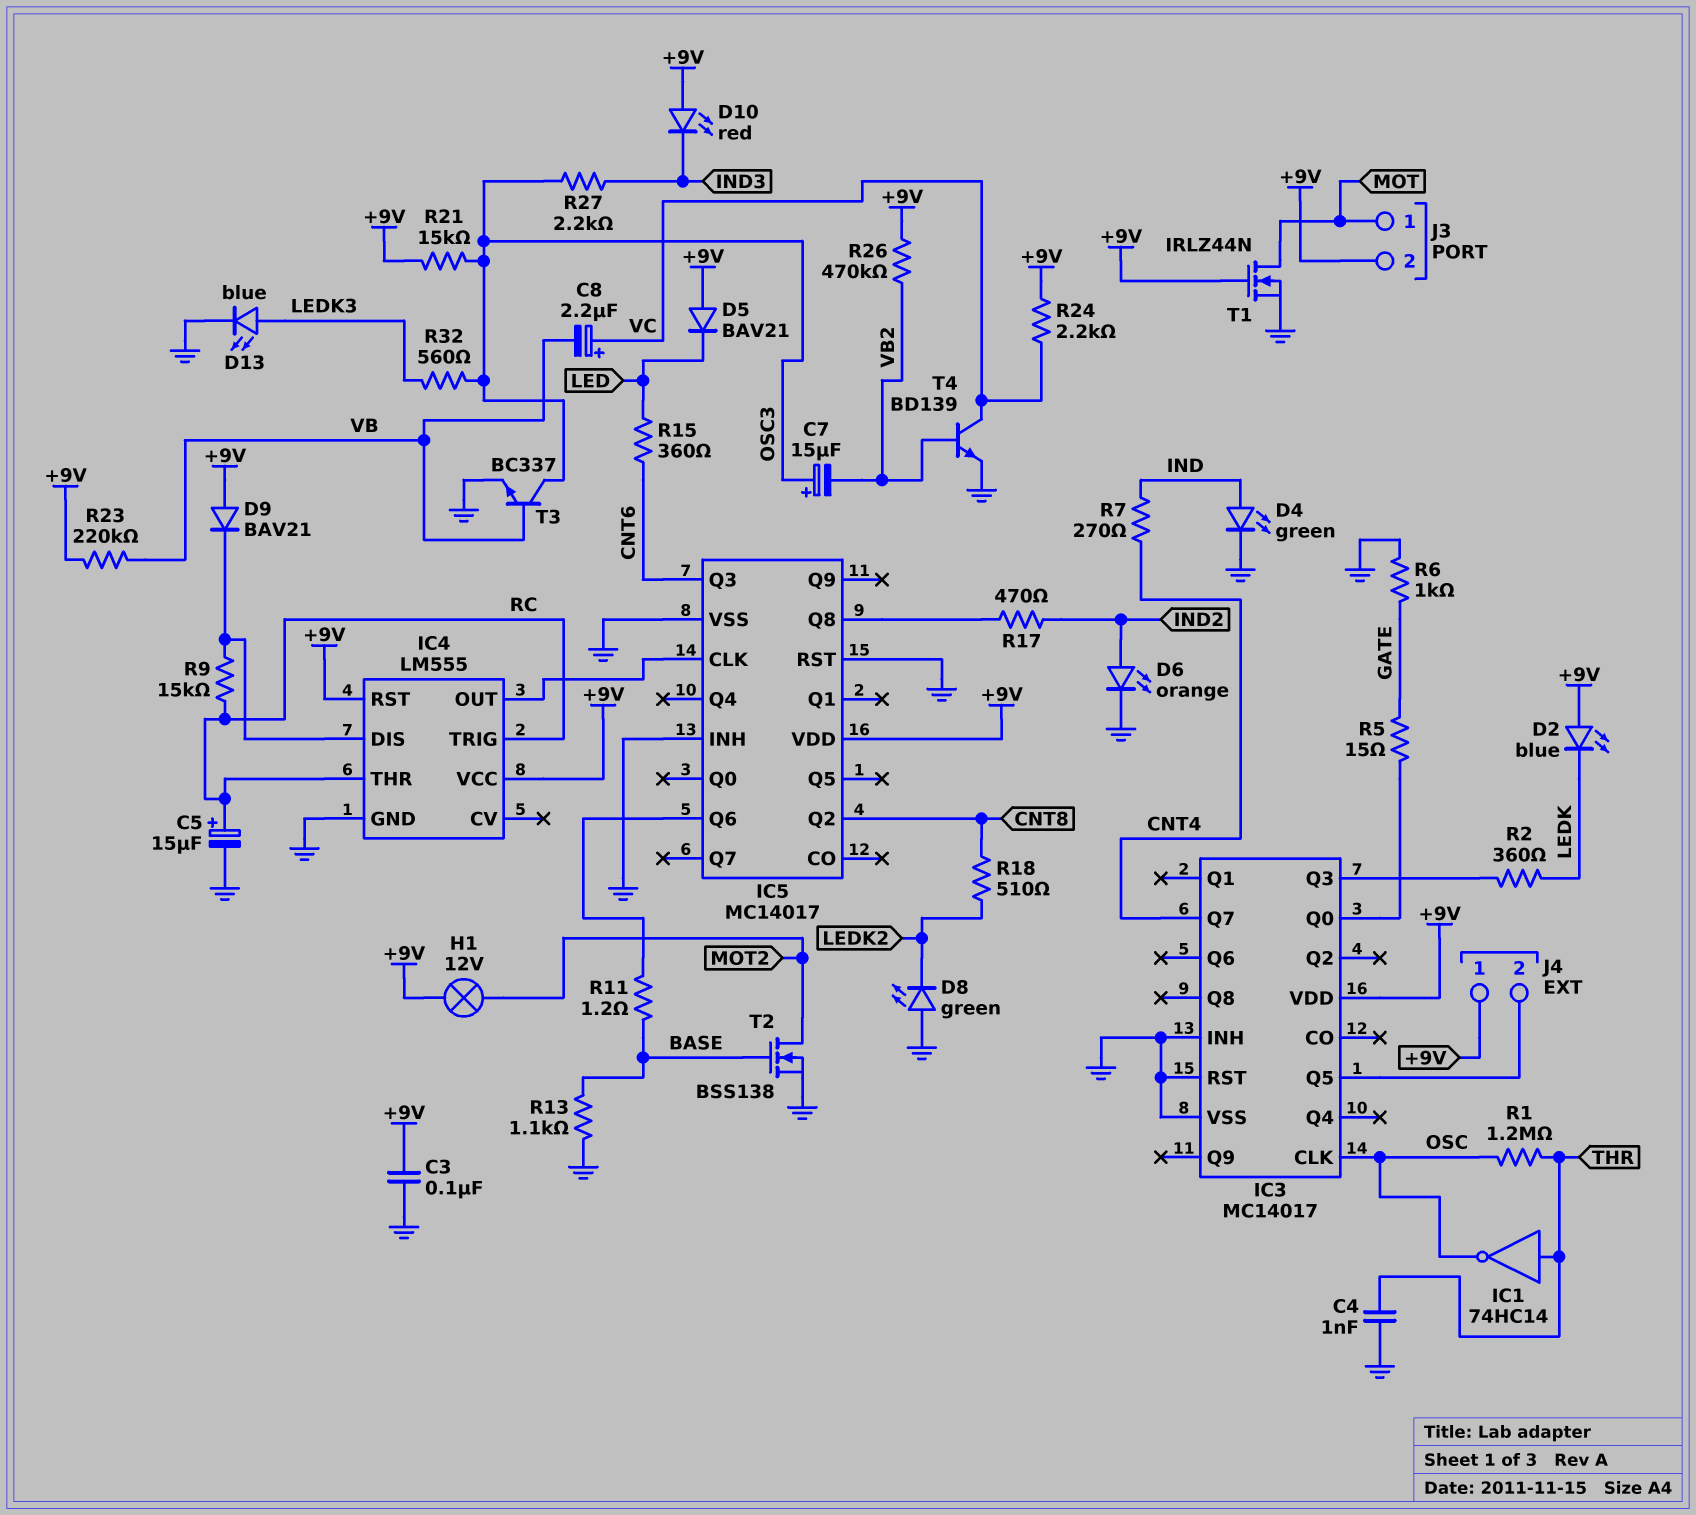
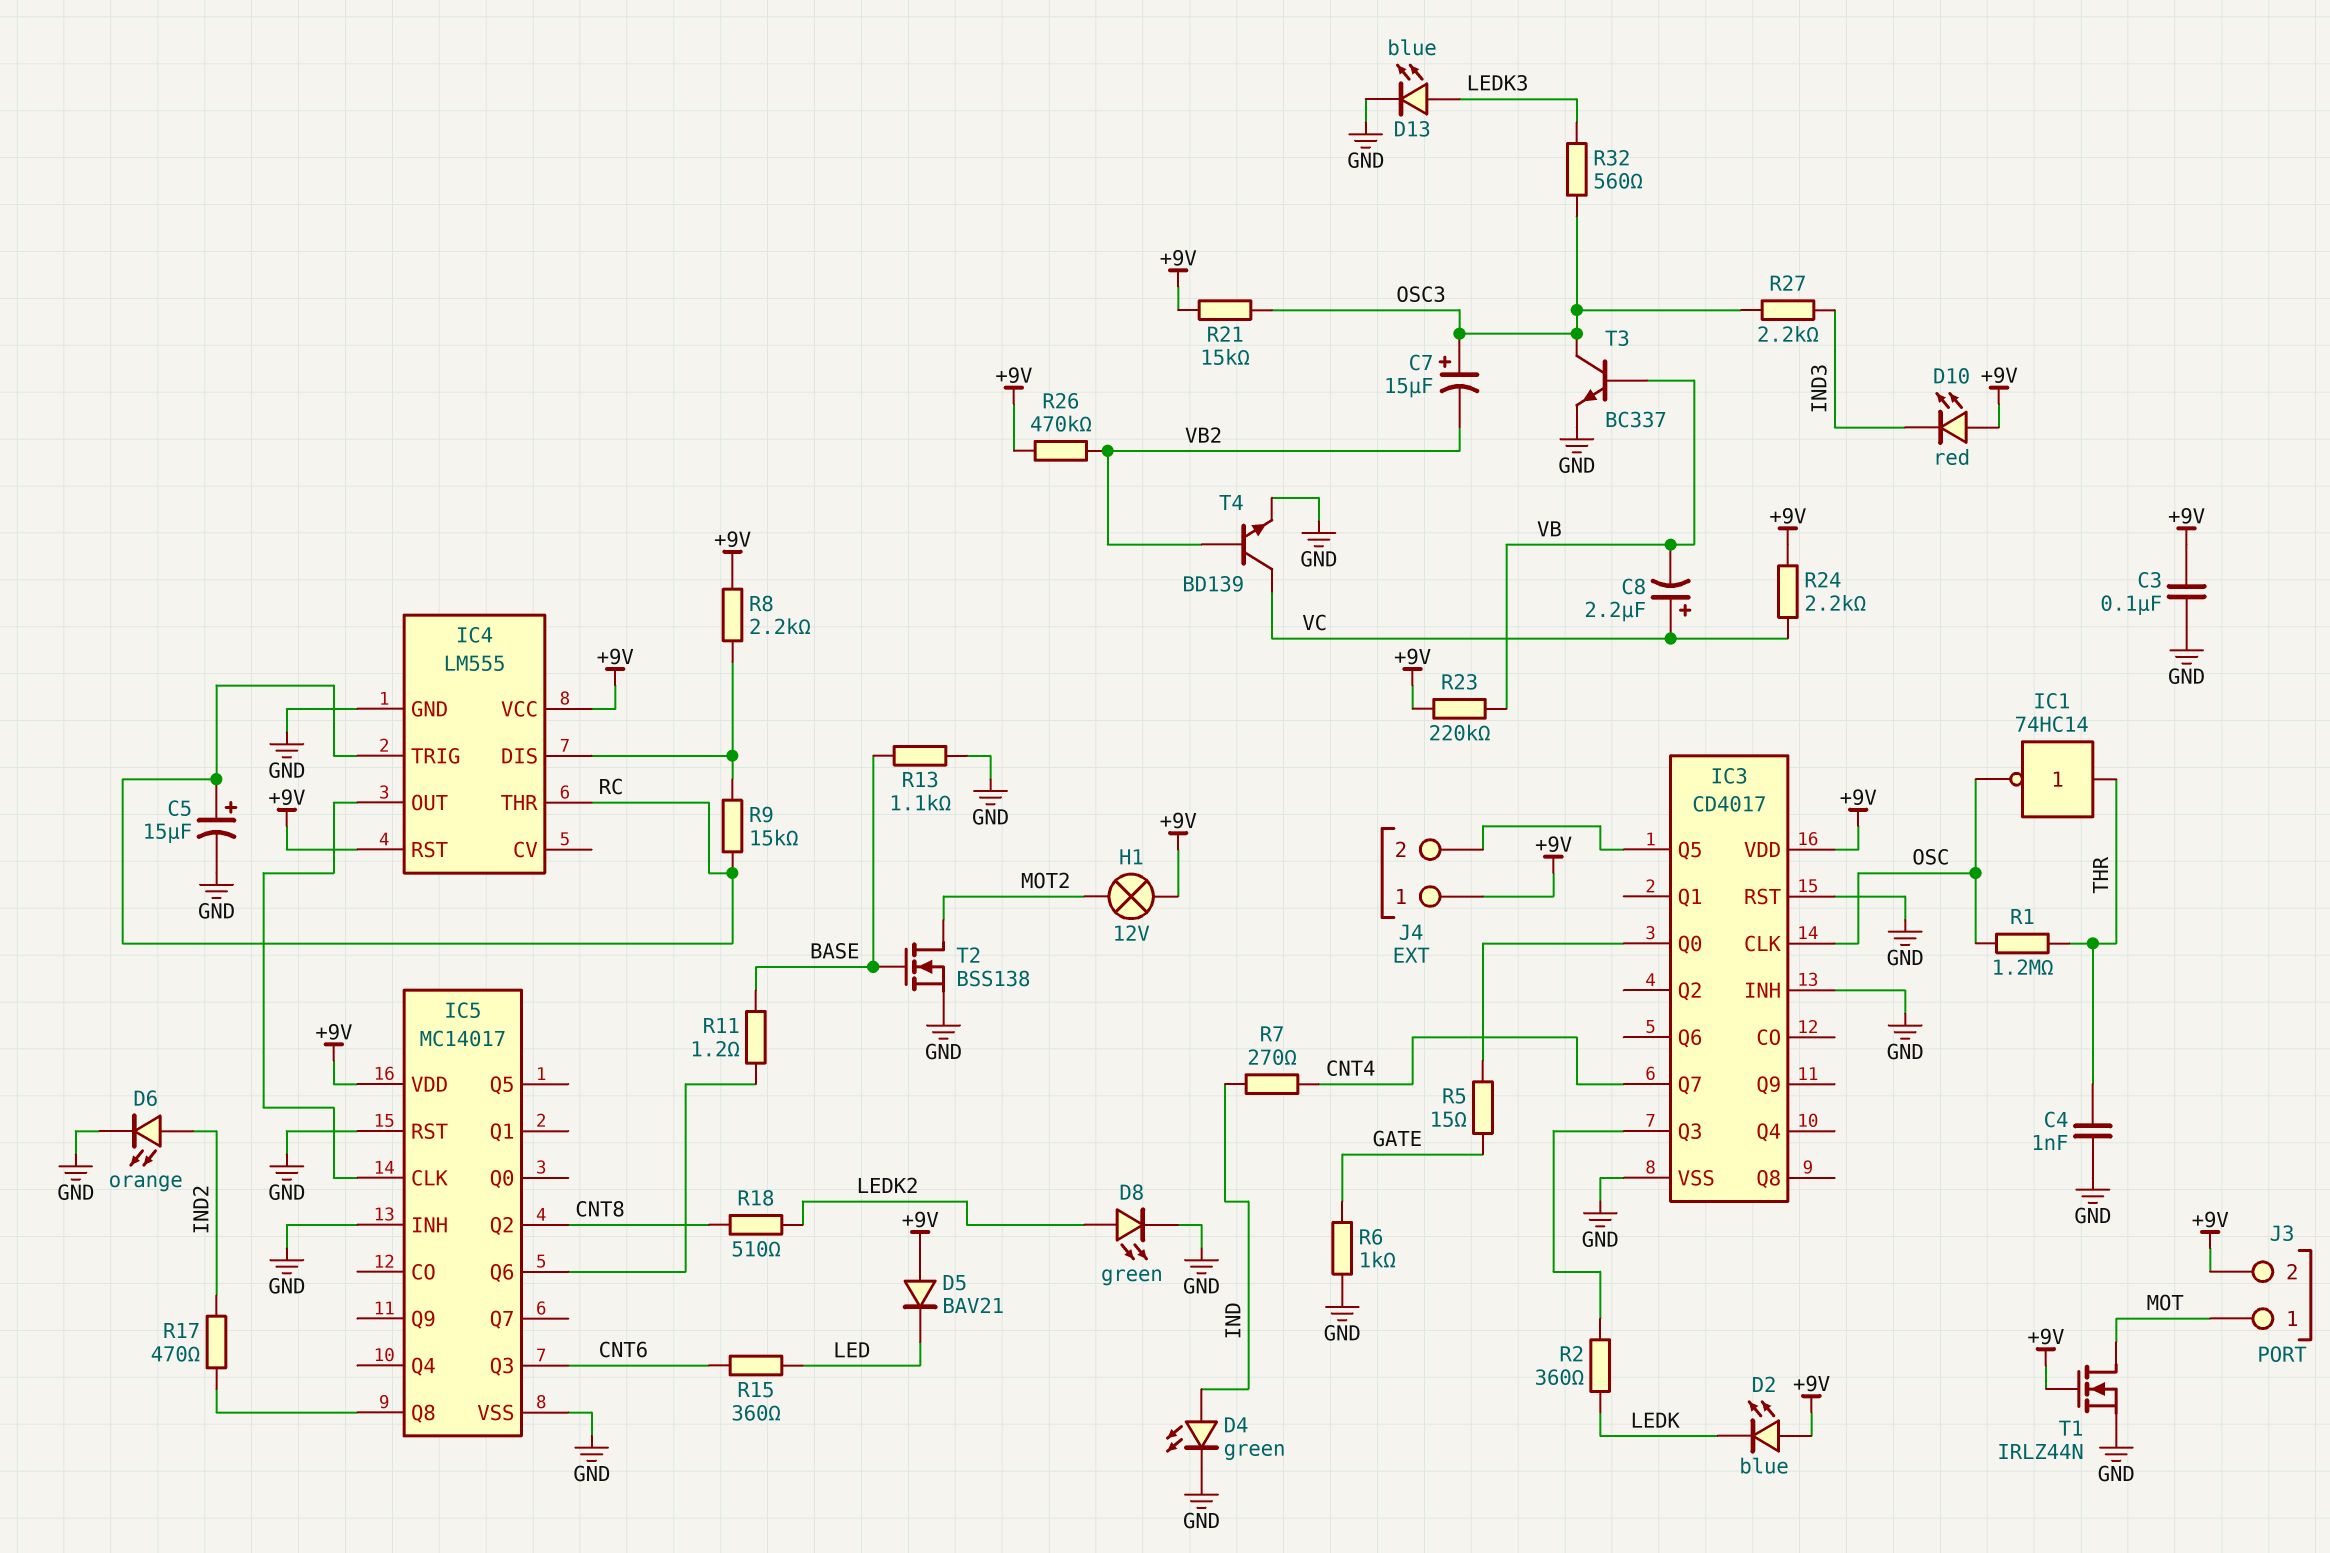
D8: LED green (A GND, K LEDK2) -> LED green (A LEDK2, K GND)
D9: diode BAV21 (A +9V, K IC4/DIS) -> none
IC3: MC14017 -> CD4017
R8: none -> 2.2k (+9V, IC4/DIS)

